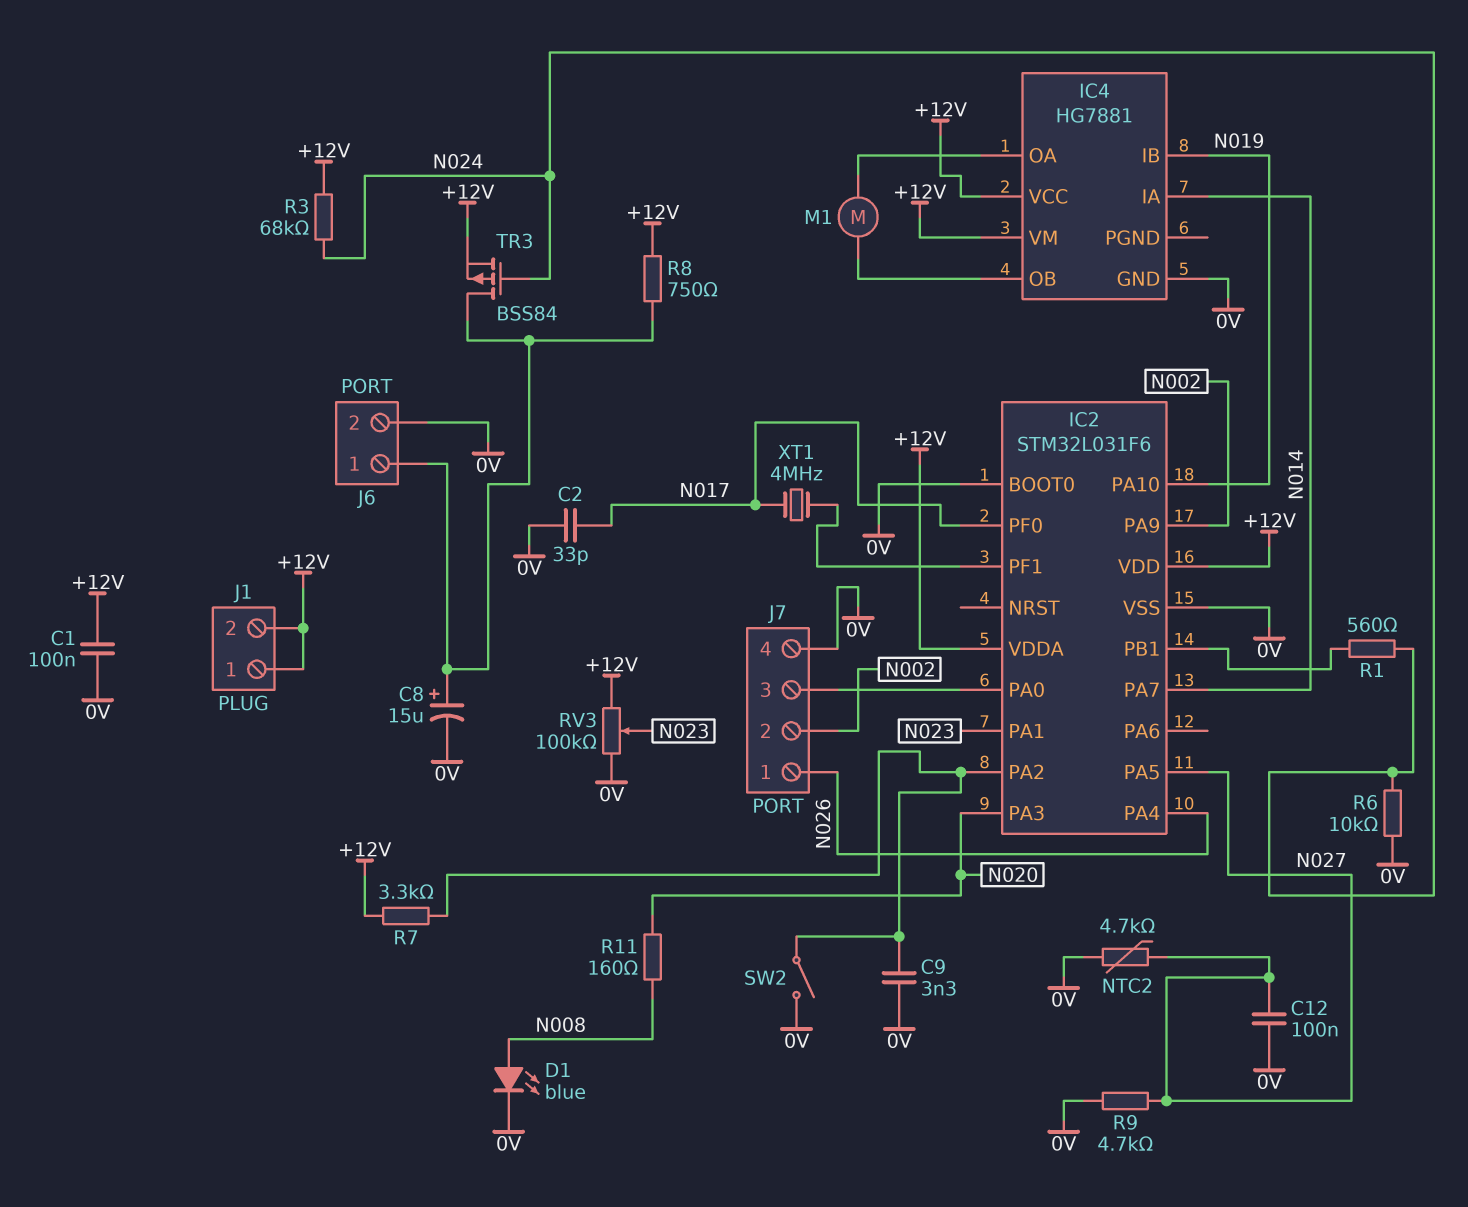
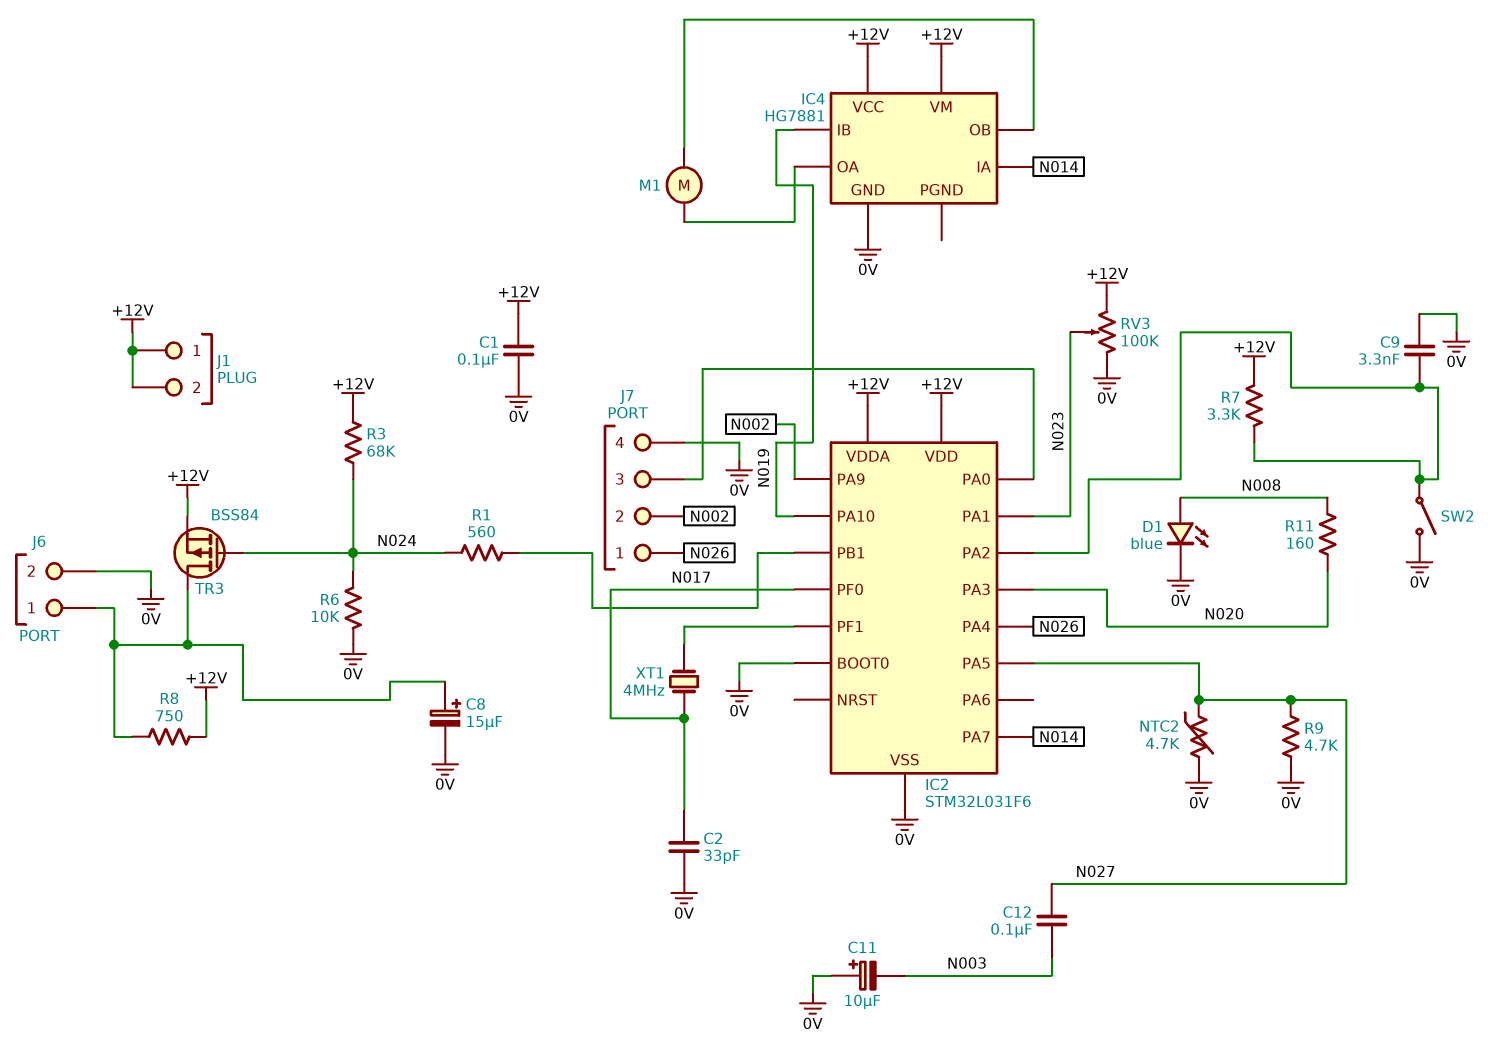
C11: none -> 10uF (plus 0V, minus N003)
C12: 100nF (0V, N027) -> 100nF (N003, N027)

